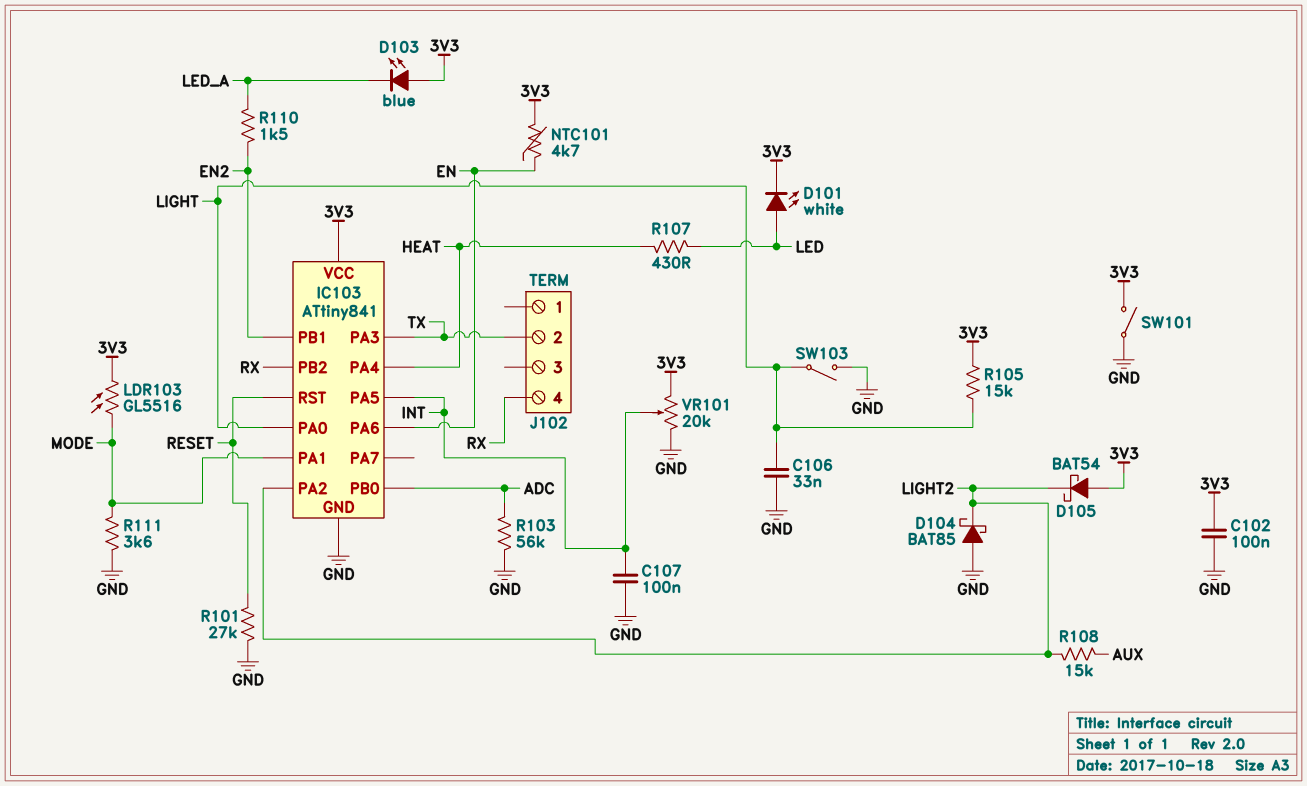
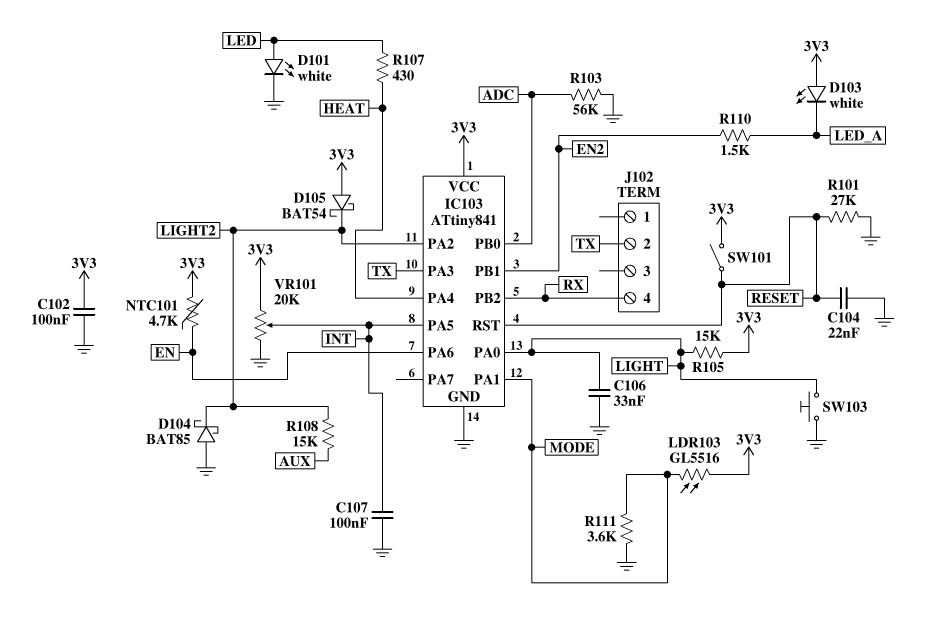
C104: none -> 22nF (GND, RESET)
D101: LED white (A LED, K 3V3) -> LED white (A LED, K GND)
D103: LED blue (A 3V3, K LED_A) -> LED white (A 3V3, K LED_A)
SW101: switch (3V3, GND) -> switch (3V3, RESET)
SW103: switch (GND, LIGHT) -> button (GND, LIGHT)

